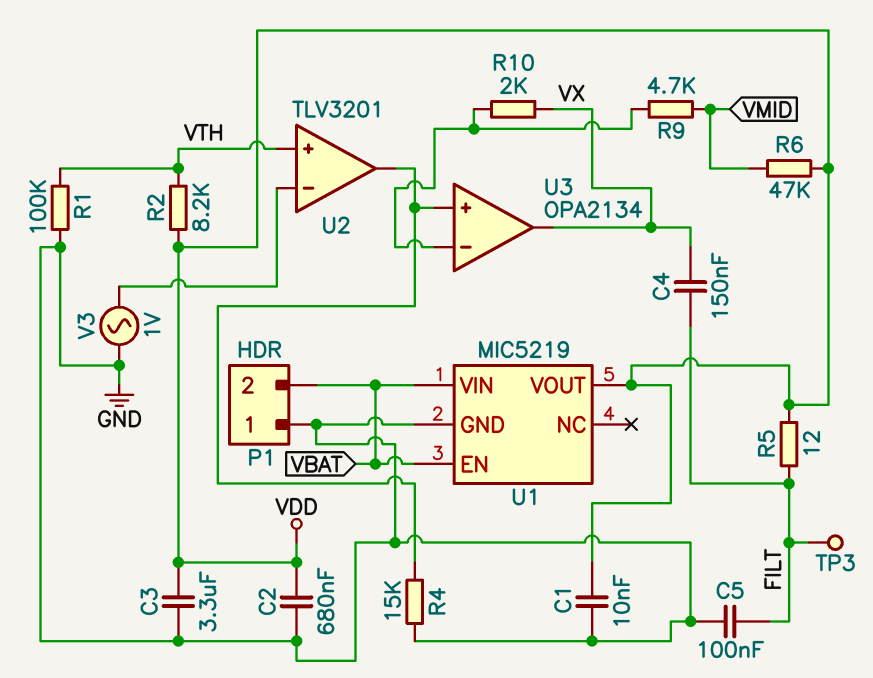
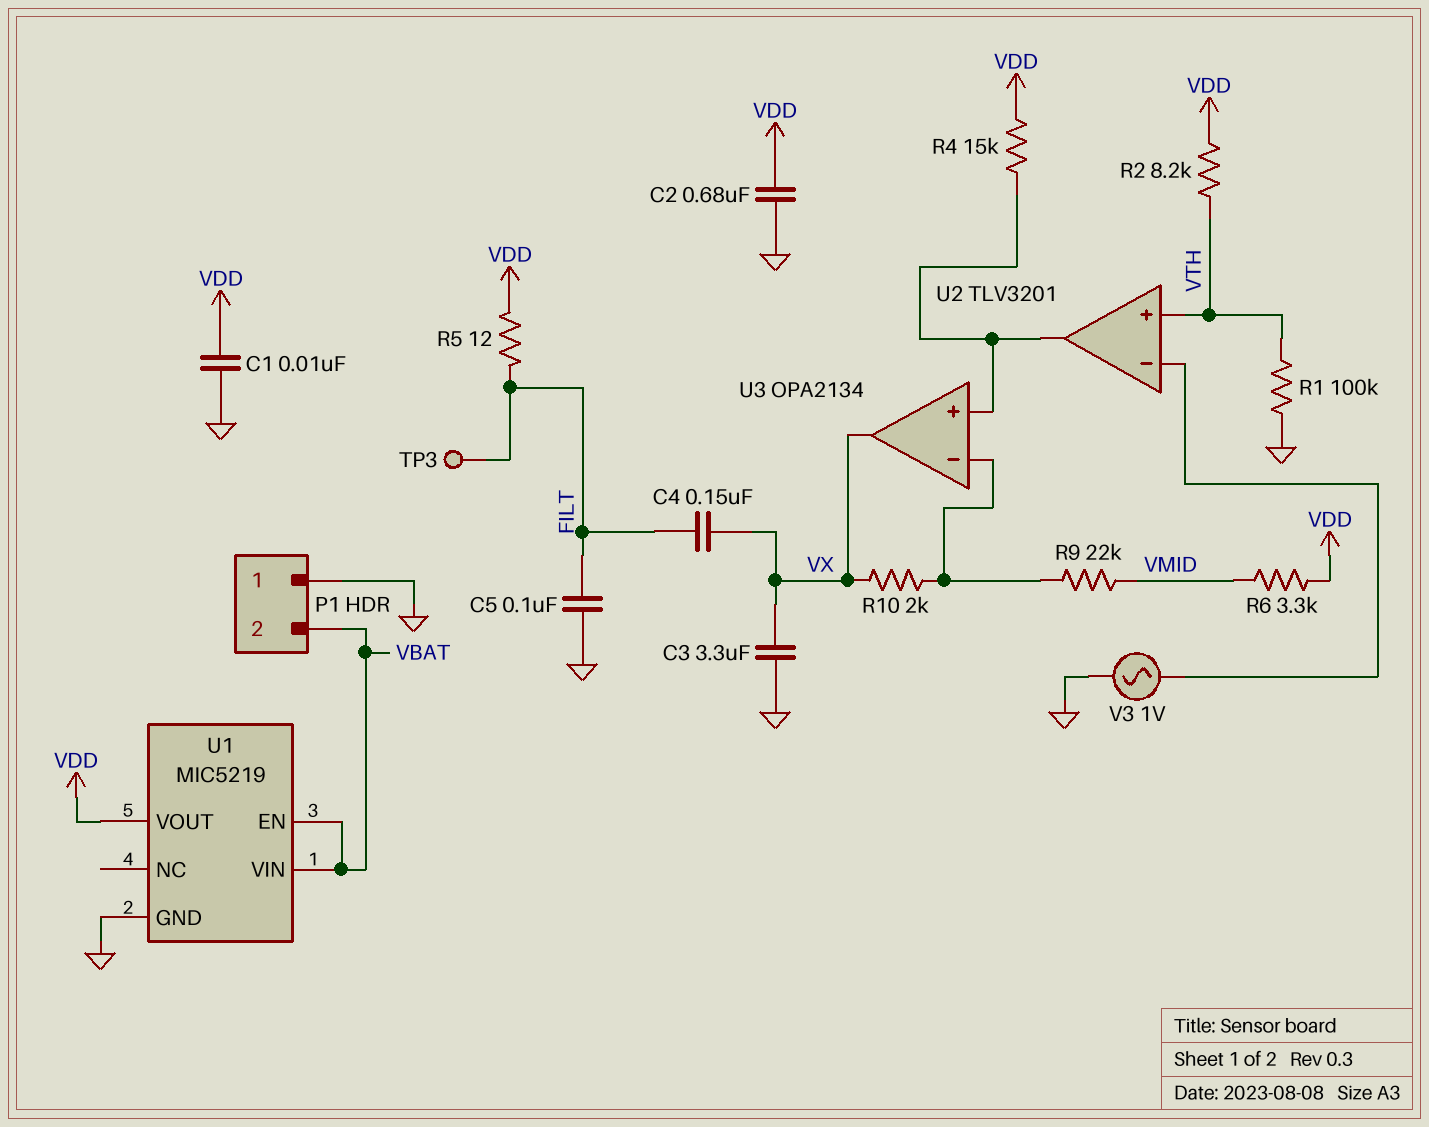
C3: 3.3uF (GND, VDD) -> 3.3uF (GND, VX)
R4: 15k (GND, U2/out) -> 15k (U2/out, VDD)
R6: 47k (VDD, VMID) -> 3.3k (VDD, VMID)
R9: 4.7k (U3/in-, VMID) -> 22k (U3/in-, VMID)

